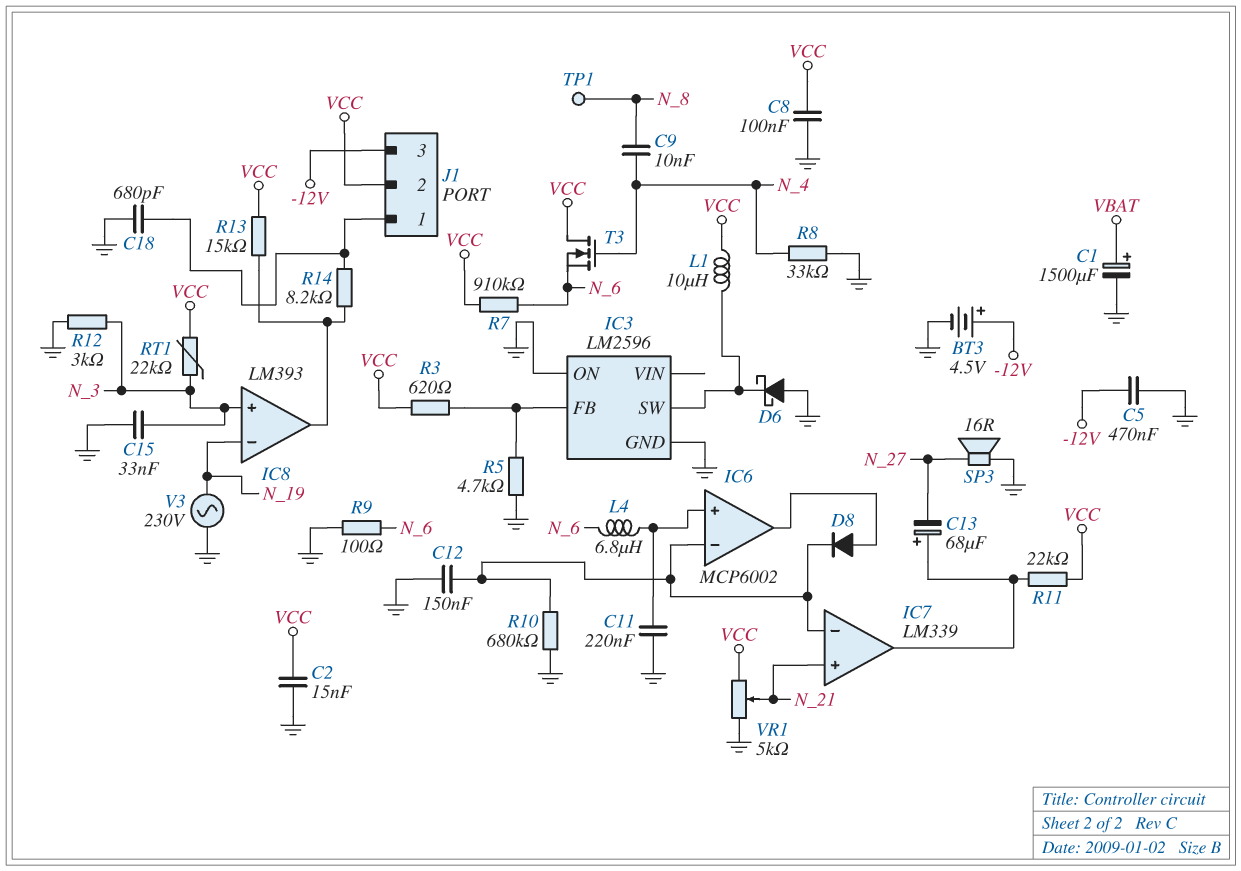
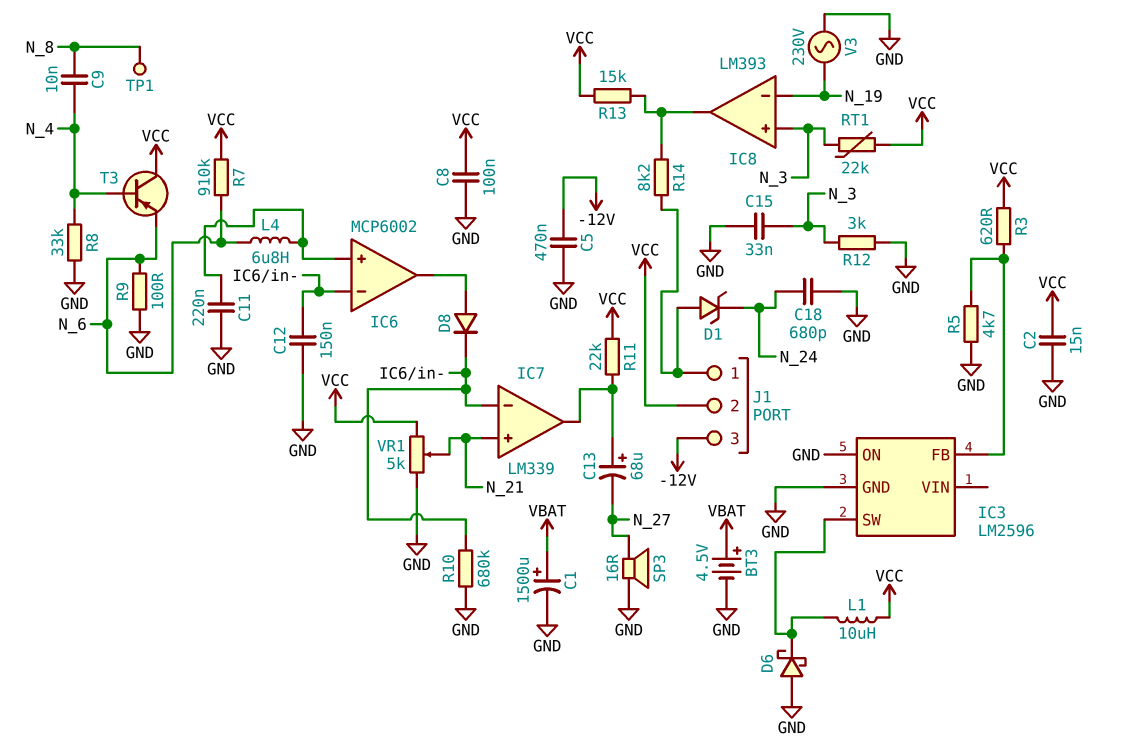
BT3: 4.5V (plus -12V, minus GND) -> 4.5V (plus VBAT, minus GND)
C18: 680pF (GND, J1/1) -> 680pF (GND, N_24)
D1: none -> zener (A J1/1, K N_24)
T3: NMOS (G N_4, D VCC, S N_6) -> PNP (B N_4, C VCC, E N_6)

